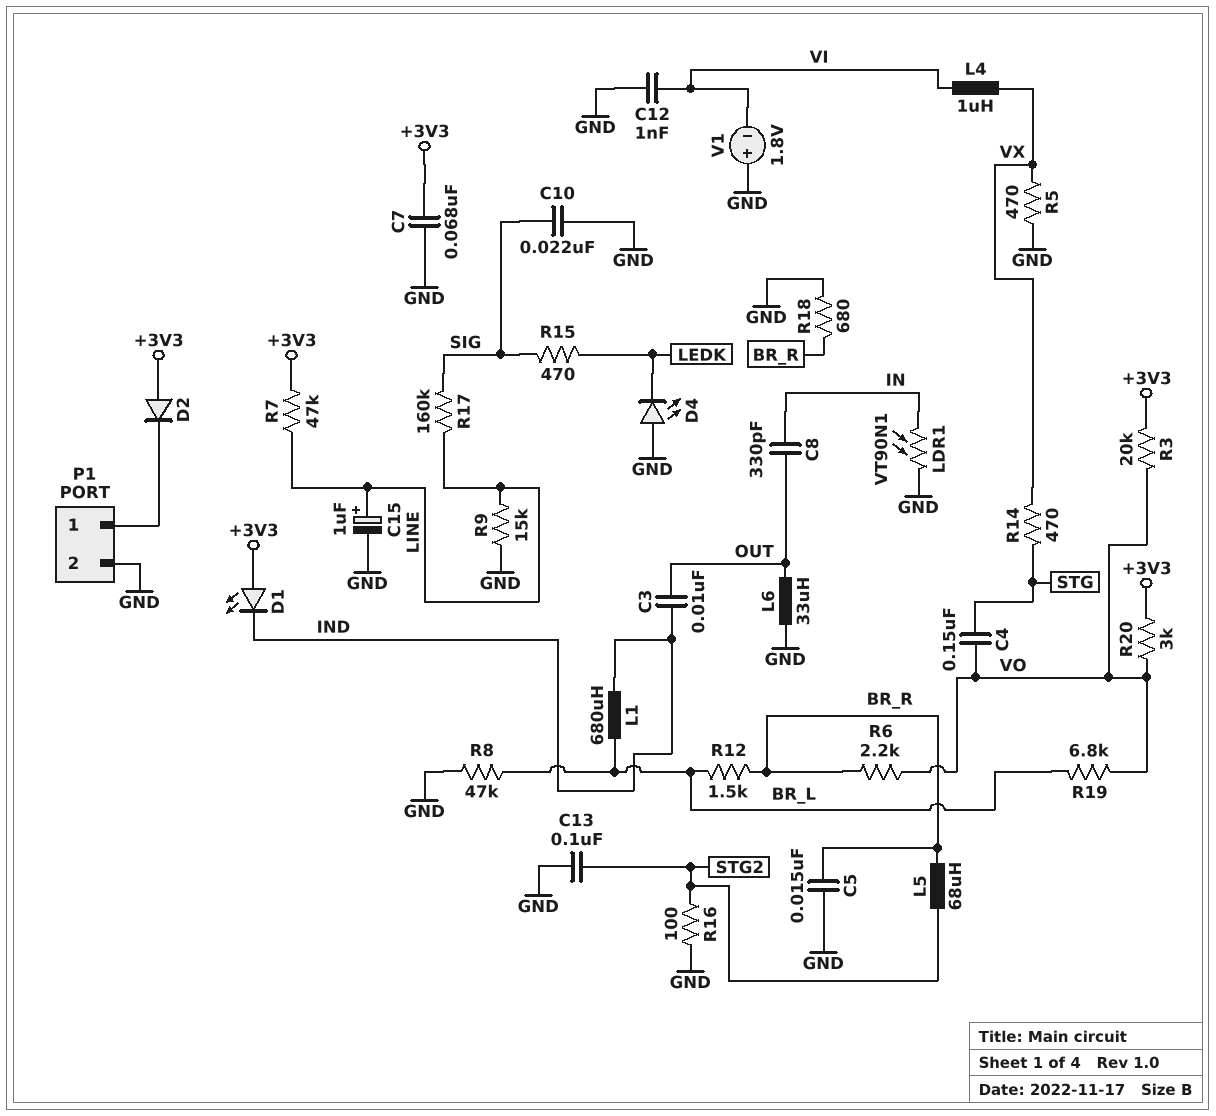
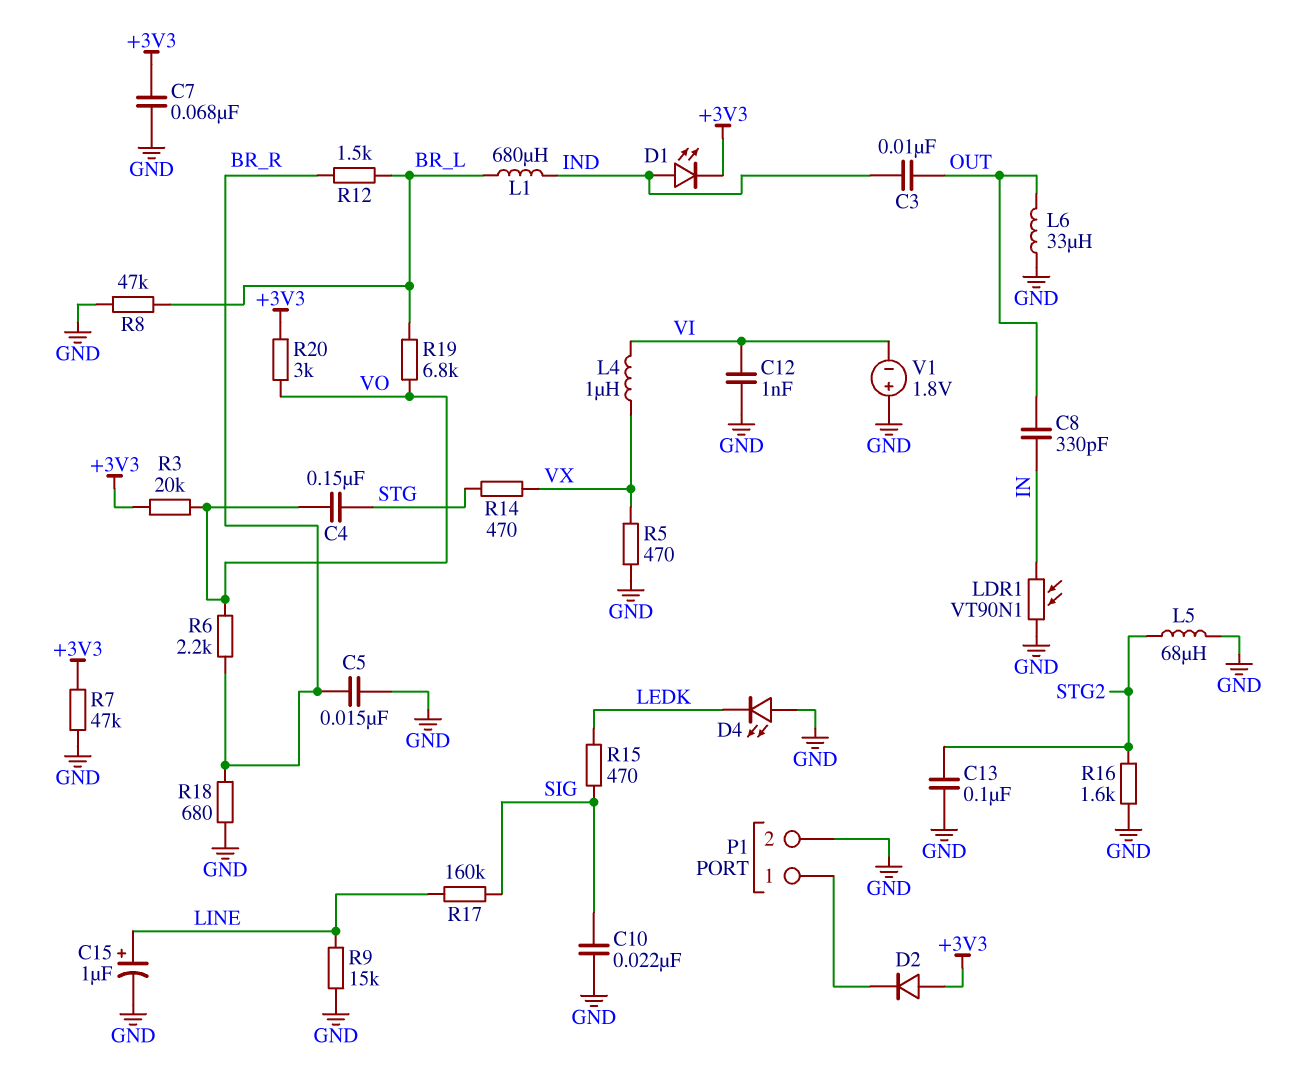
D1: LED (A +3V3, K IND) -> LED (A IND, K +3V3)
L5: 68uH (BR_R, STG2) -> 68uH (GND, STG2)
R7: 47k (+3V3, LINE) -> 47k (+3V3, GND)
R16: 100 (GND, STG2) -> 1.6k (GND, STG2)

